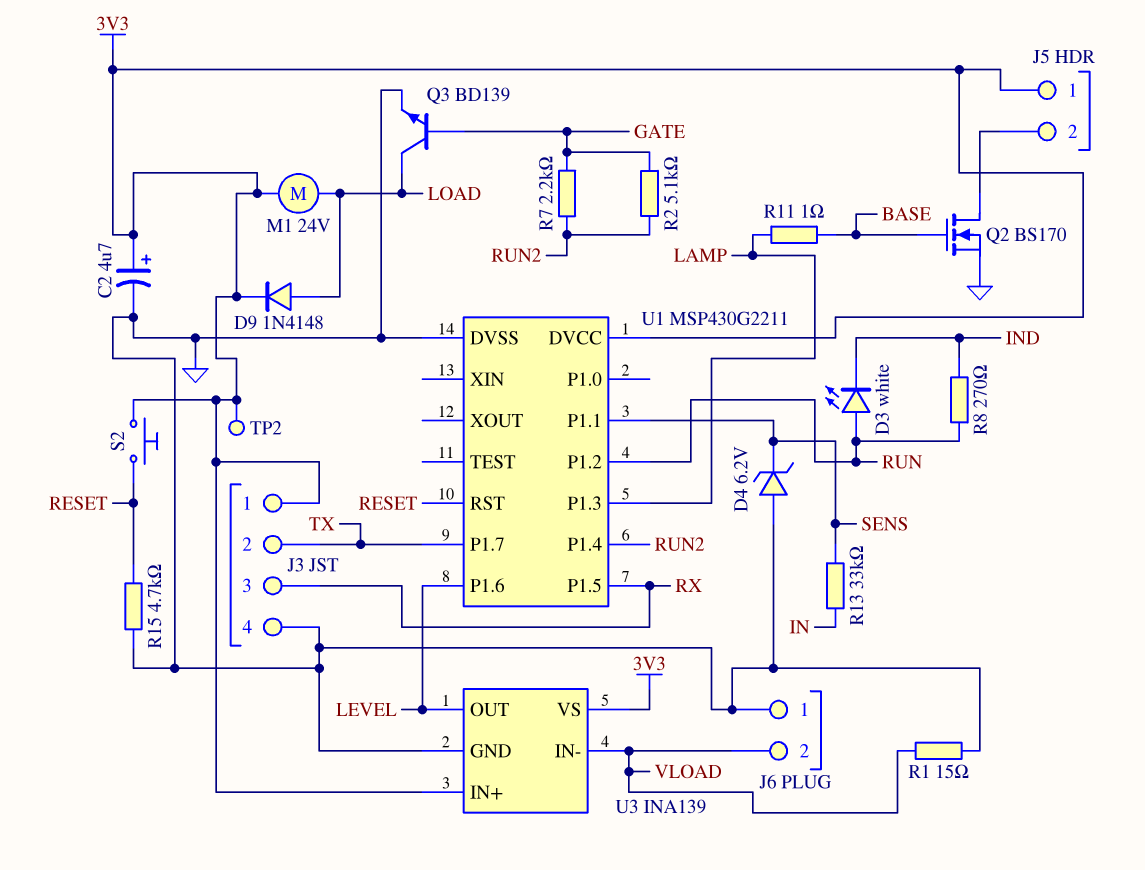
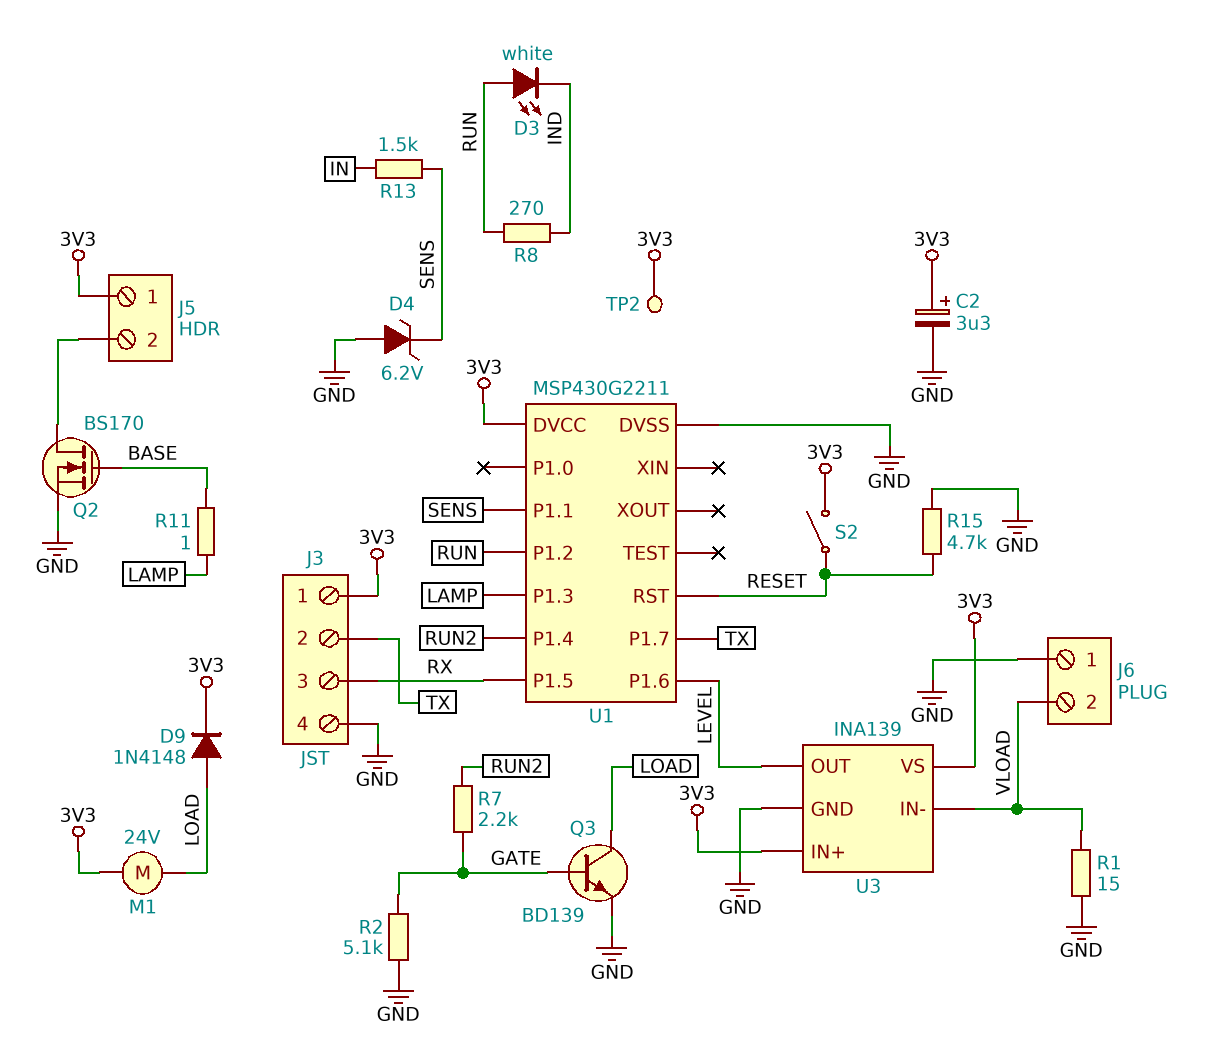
C2: 4.7uF (plus 3V3, minus GND) -> 3.3uF (plus 3V3, minus GND)
R2: 5.1k (GATE, RUN2) -> 5.1k (GATE, GND)
R13: 33k (IN, SENS) -> 1.5k (IN, SENS)
S2: button (3V3, RESET) -> switch (3V3, RESET)

